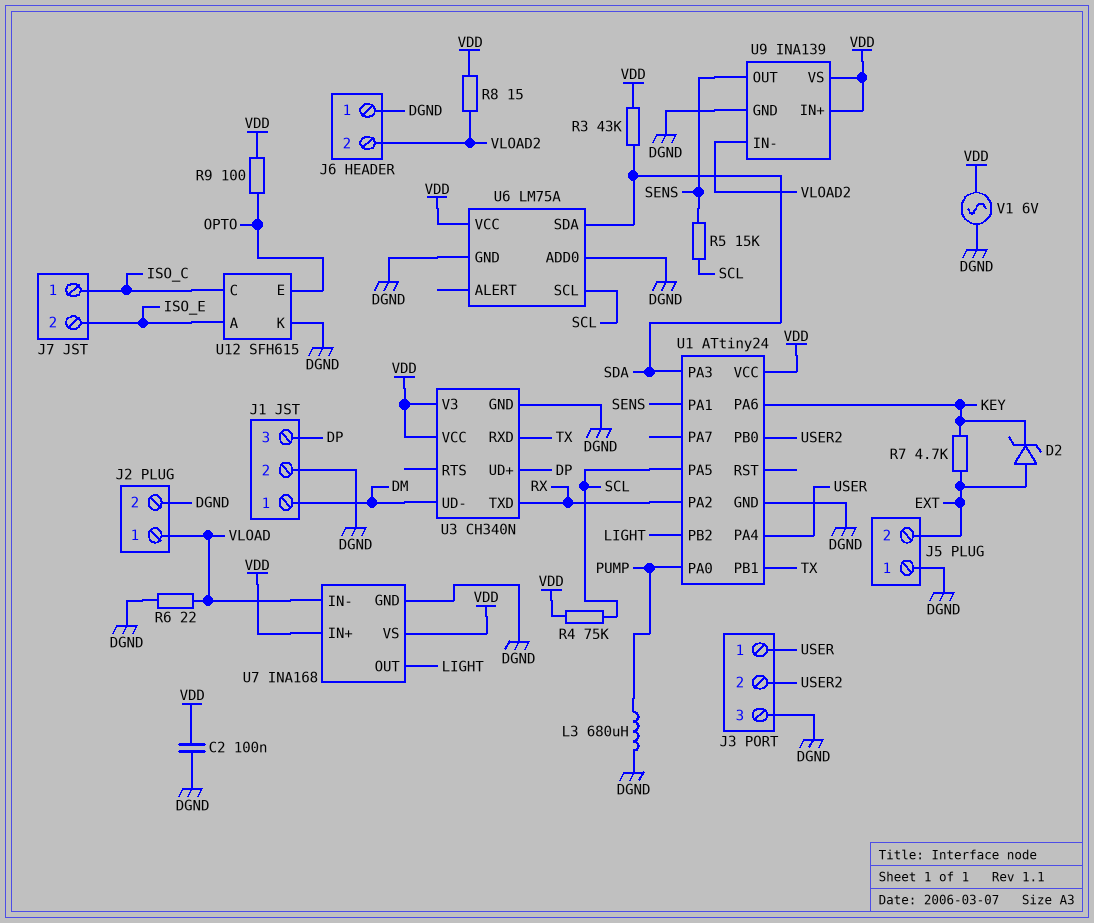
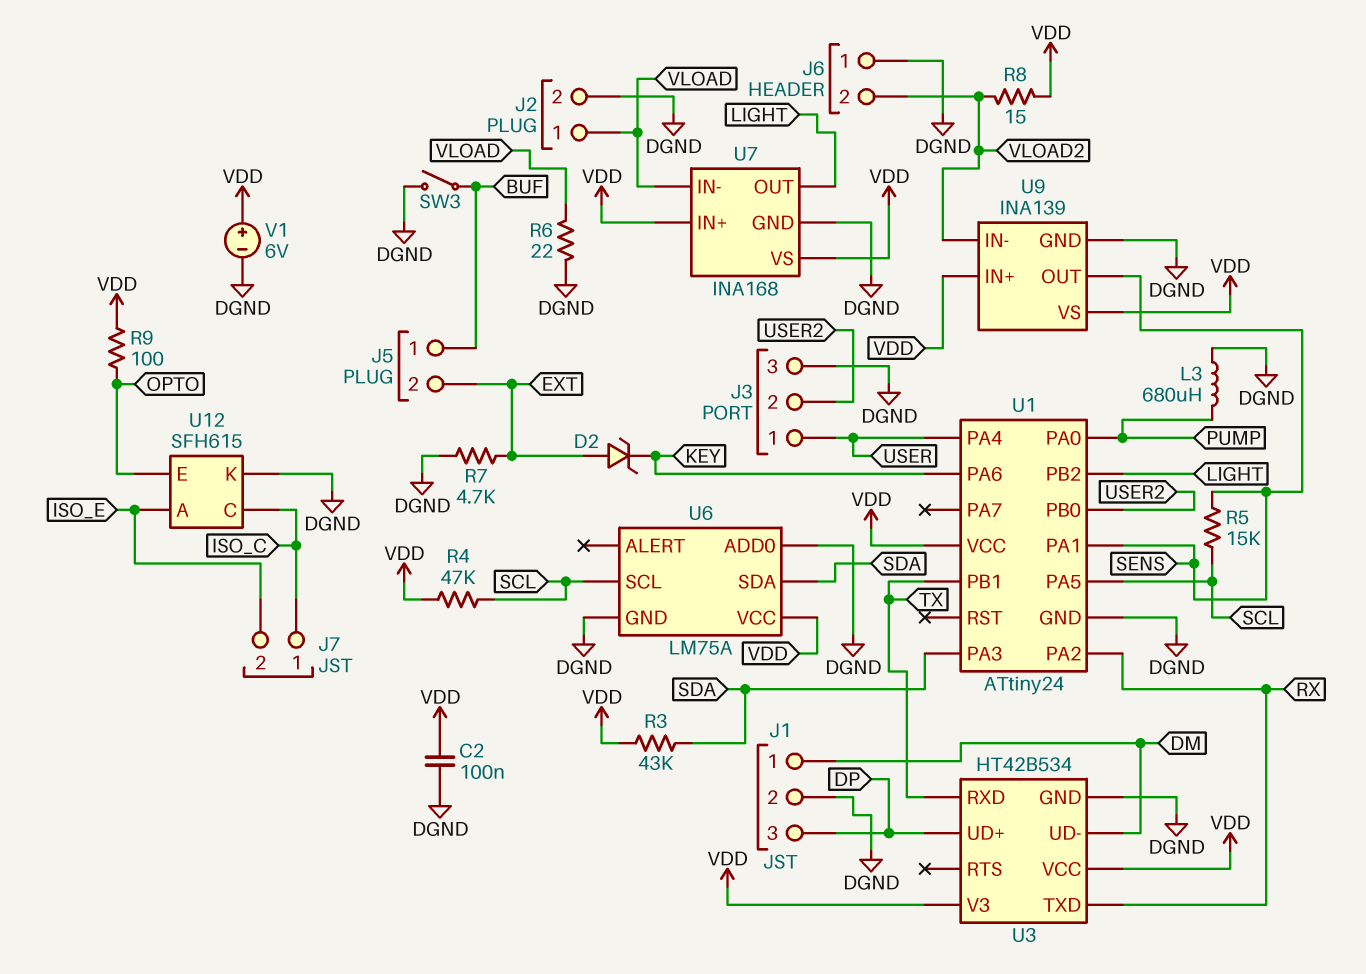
J5 pin 1: DGND -> BUF
R4: 75k (SCL, VDD) -> 47k (SCL, VDD)
R7: 4.7k (EXT, KEY) -> 4.7k (DGND, EXT)
SW3: none -> switch (BUF, DGND)
U3: CH340N -> HT42B534
V1: AC 6V (DGND, VDD) -> 6V (plus VDD, minus DGND)

